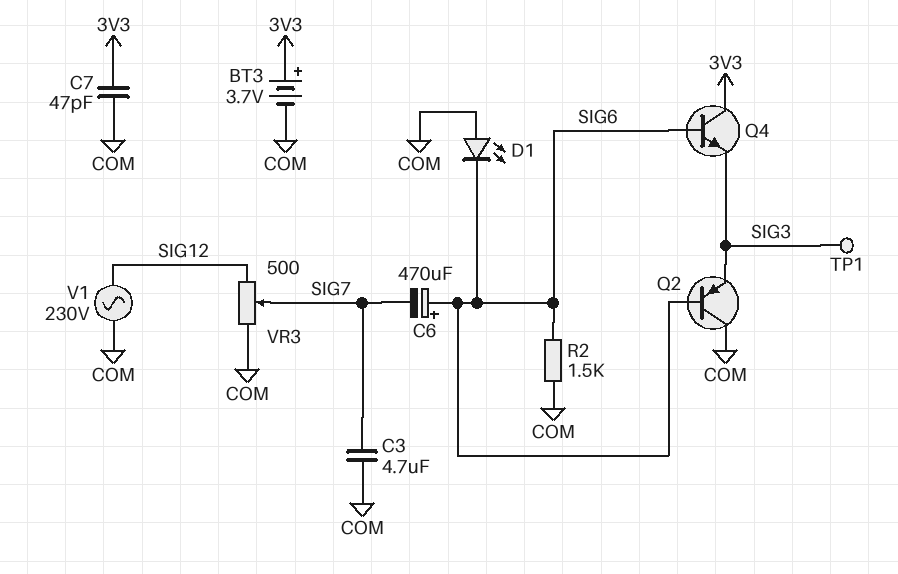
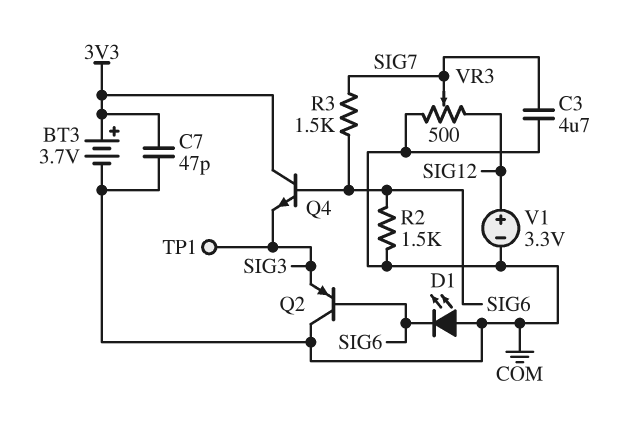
C6: 470uF (plus SIG6, minus SIG7) -> none
R3: none -> 1.5k (SIG6, SIG7)
V1: AC 230V (COM, SIG12) -> 3.3V (plus SIG12, minus COM)

